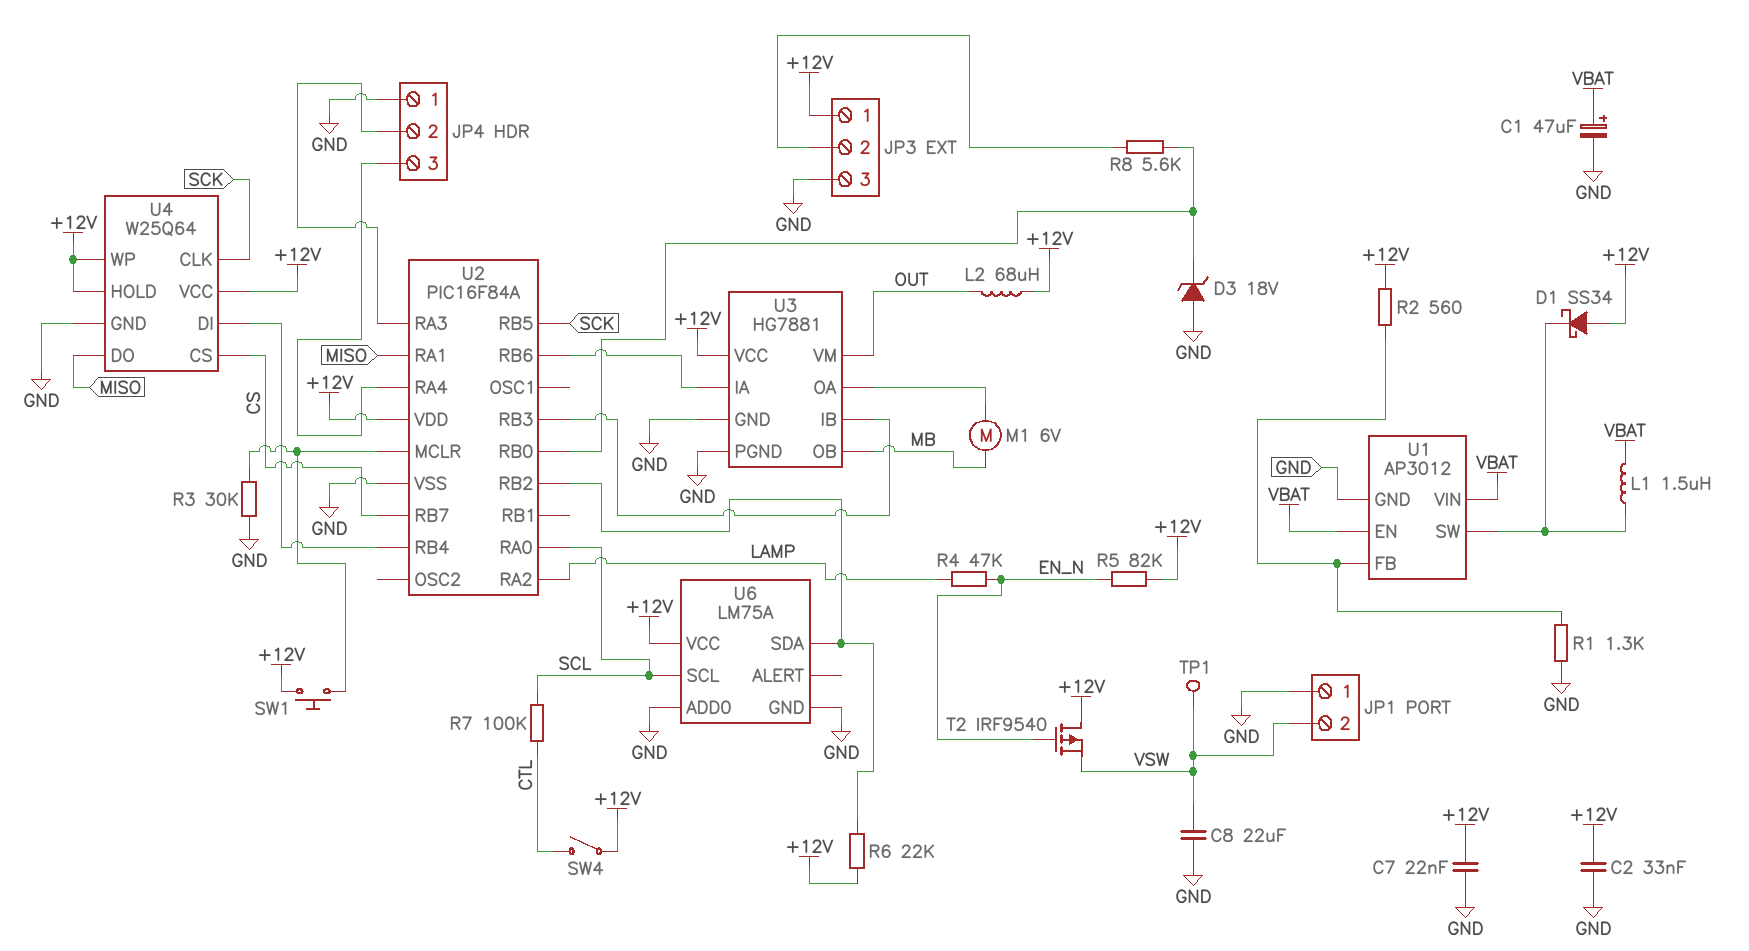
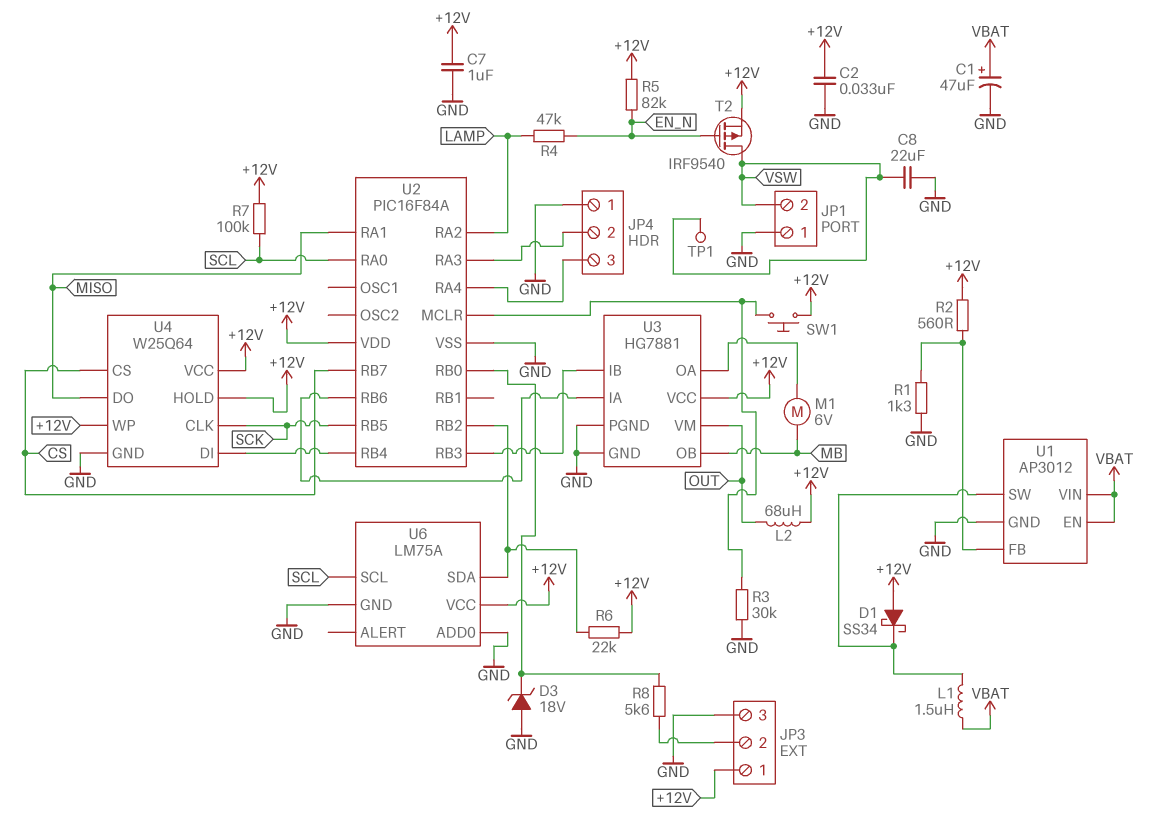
C7: 22nF (+12V, GND) -> 1uF (+12V, GND)
R7: 100k (CTL, SCL) -> 100k (+12V, SCL)
SW4: switch (+12V, CTL) -> none
T2: PMOS IRF9540 (G EN_N, D +12V, S VSW) -> PMOS IRF9540 (G EN_N, D VSW, S +12V)

